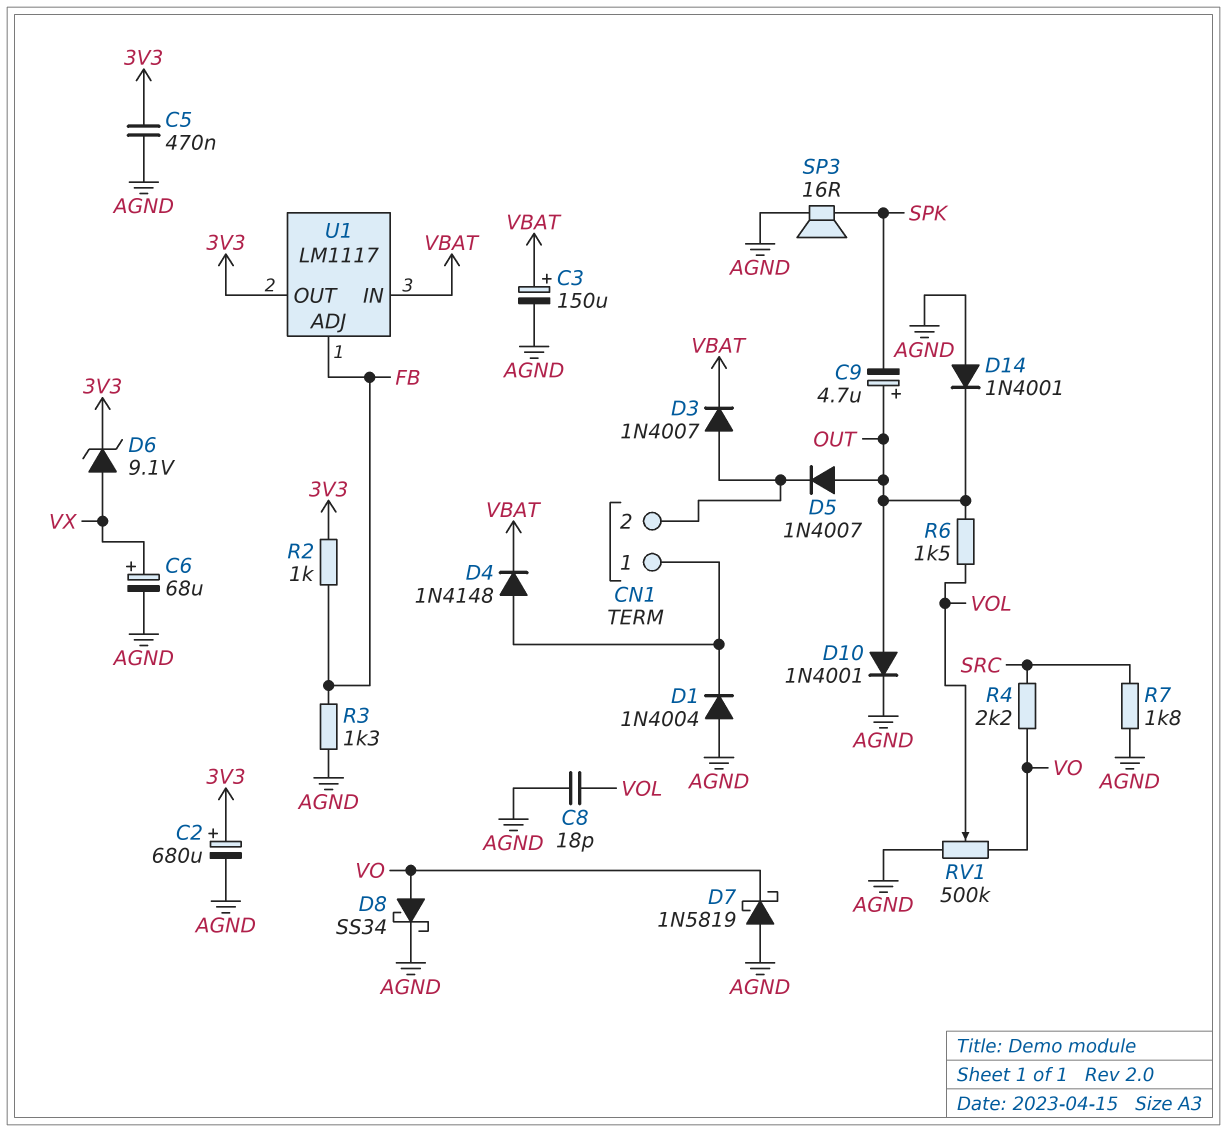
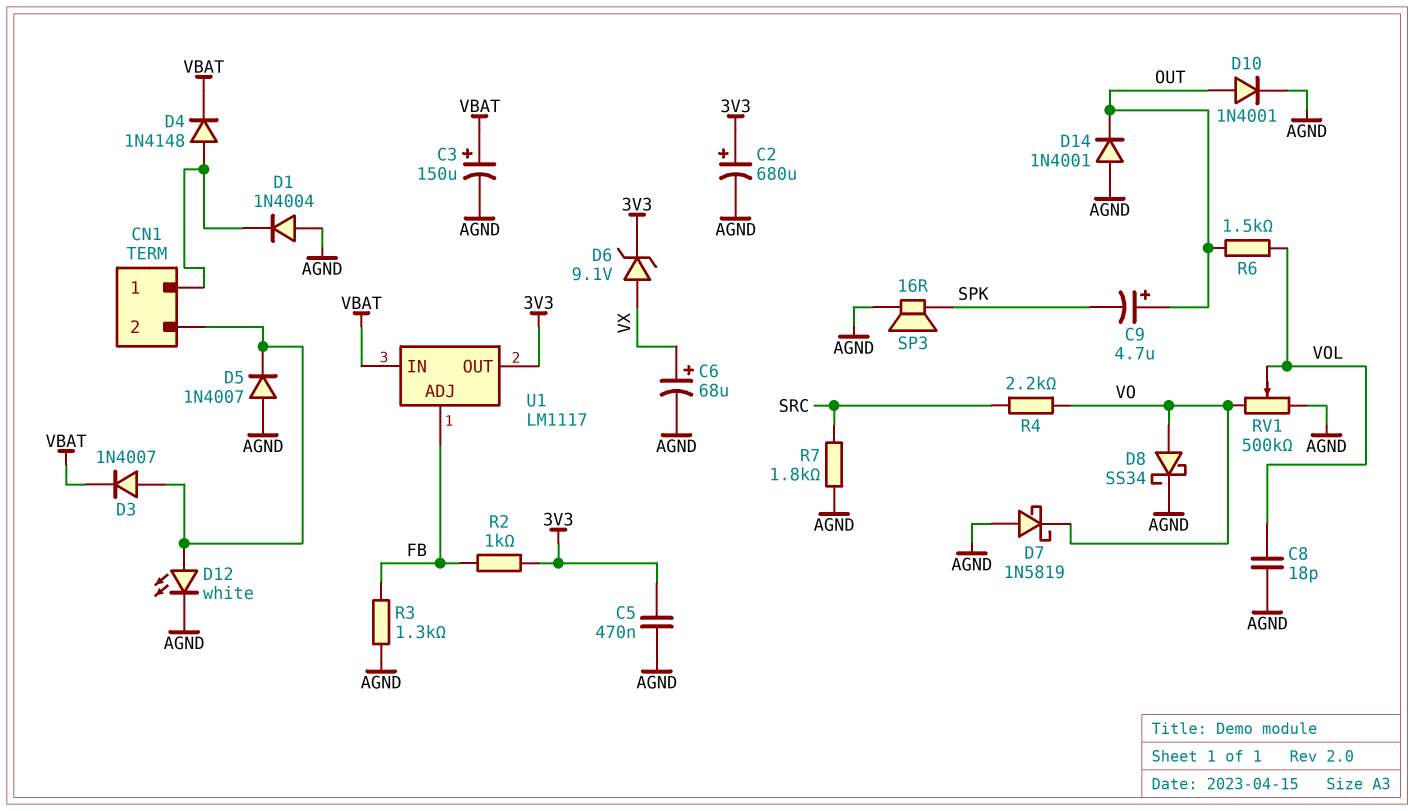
D5: diode 1N4007 (A OUT, K CN1/2) -> diode 1N4007 (A AGND, K CN1/2)
D12: none -> LED white (A CN1/2, K AGND)

